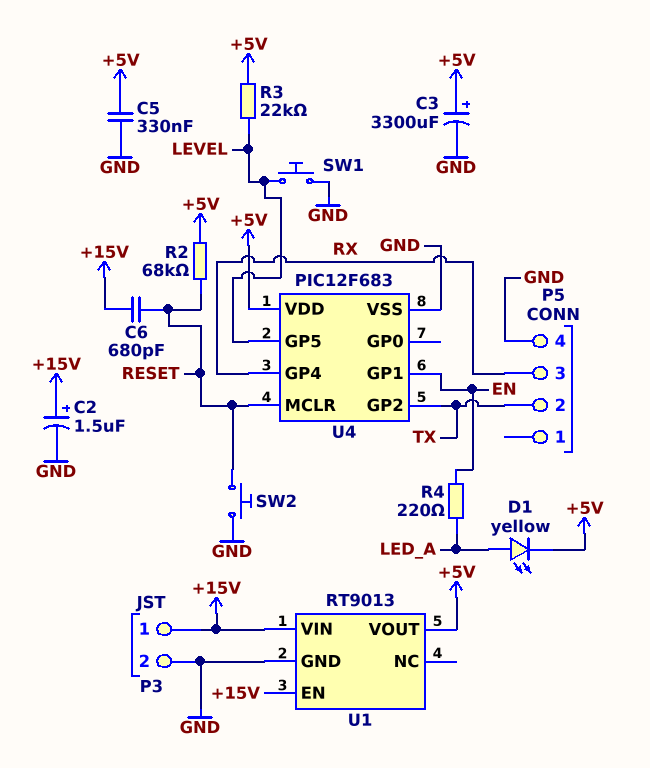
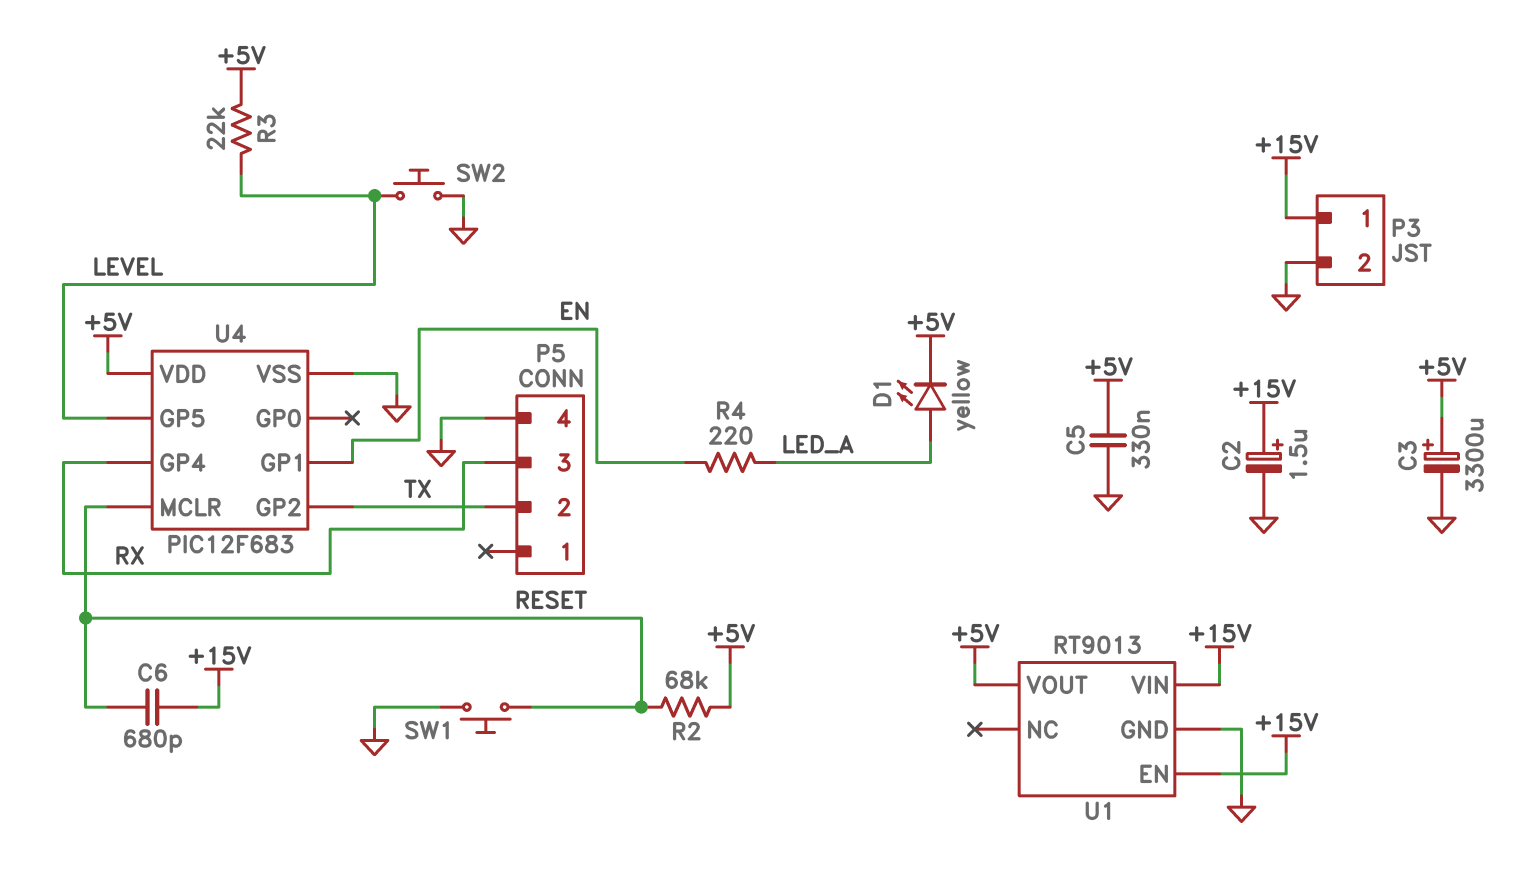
SW1: button (GND, LEVEL) -> button (GND, RESET)
SW2: button (GND, RESET) -> button (GND, LEVEL)

